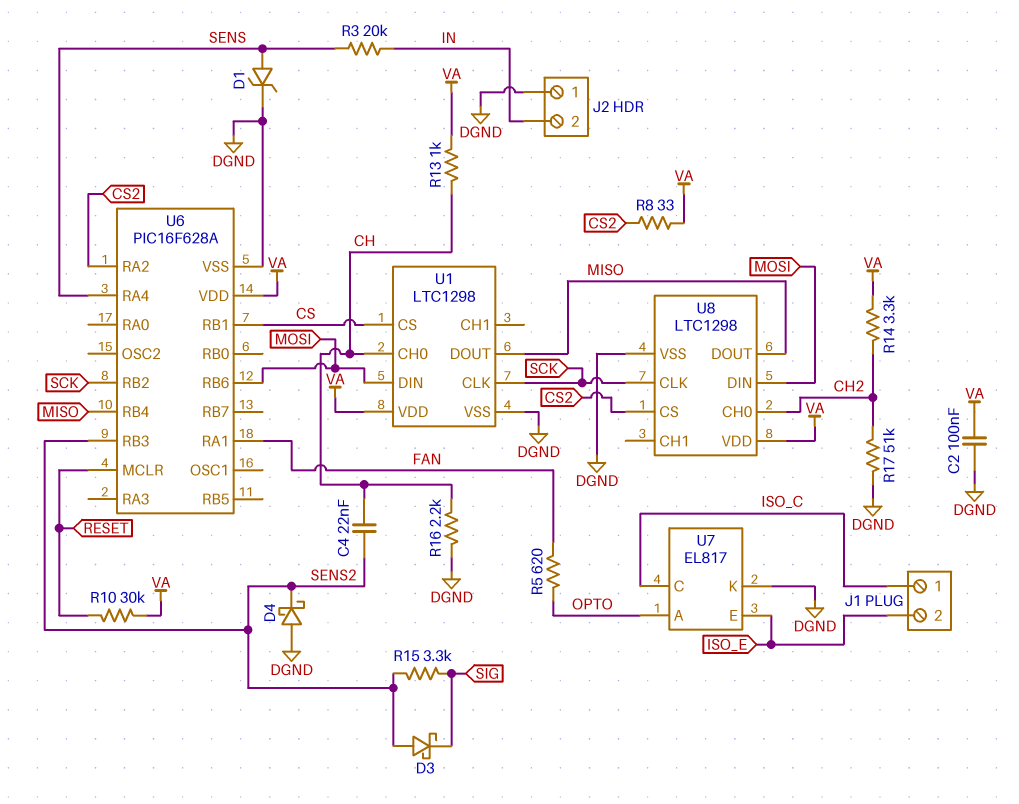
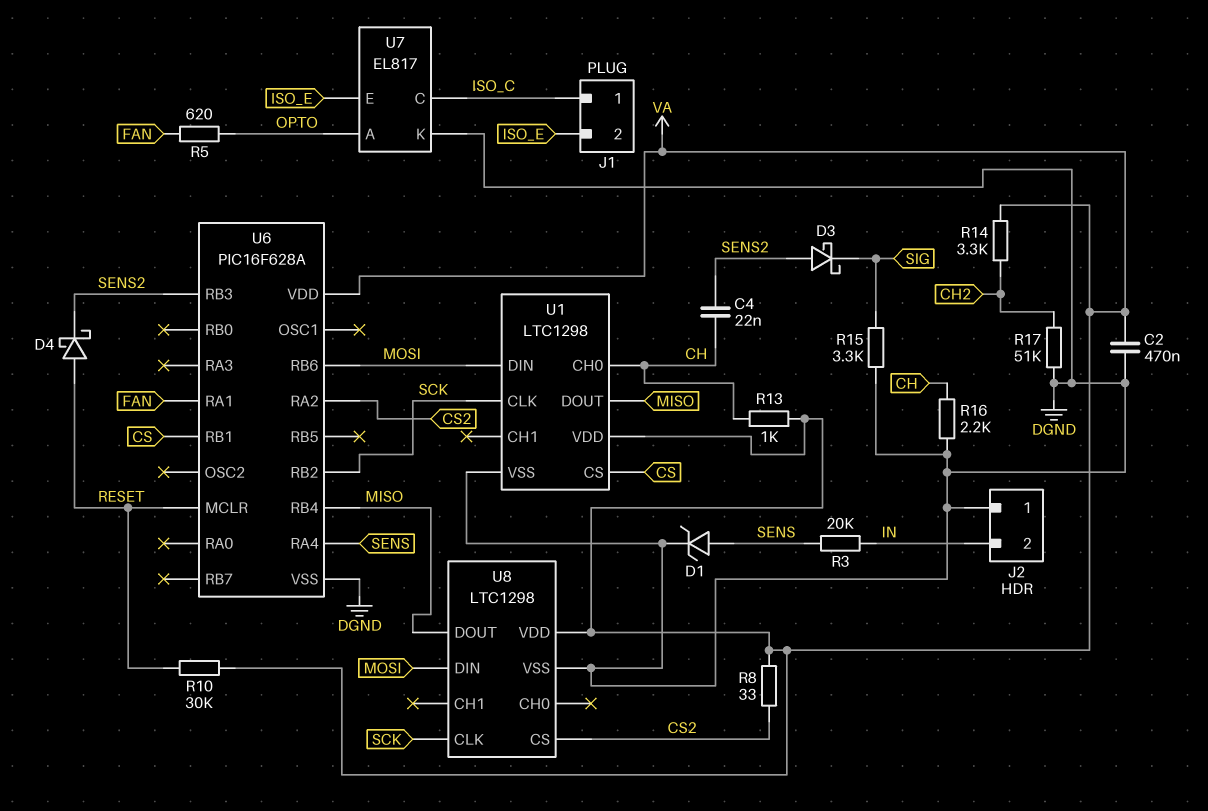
C2: 100nF (DGND, VA) -> 470nF (DGND, VA)
D4: schottky (A DGND, K SENS2) -> schottky (A RESET, K SENS2)
R15: 3.3k (SENS2, SIG) -> 3.3k (DGND, SIG)
U8 pin CH0: CH2 -> none

